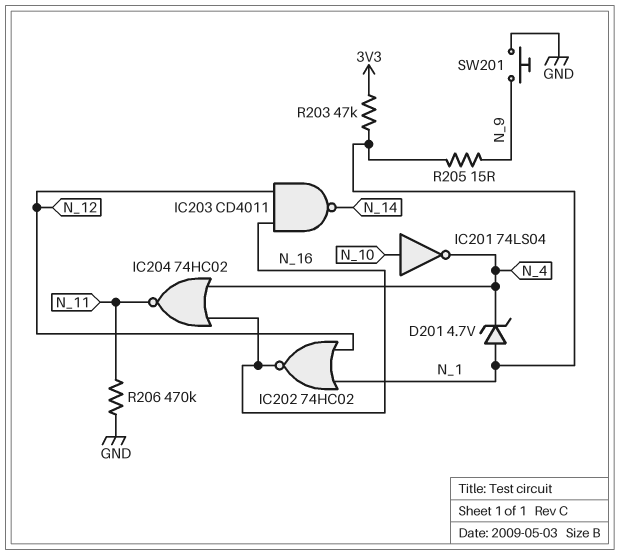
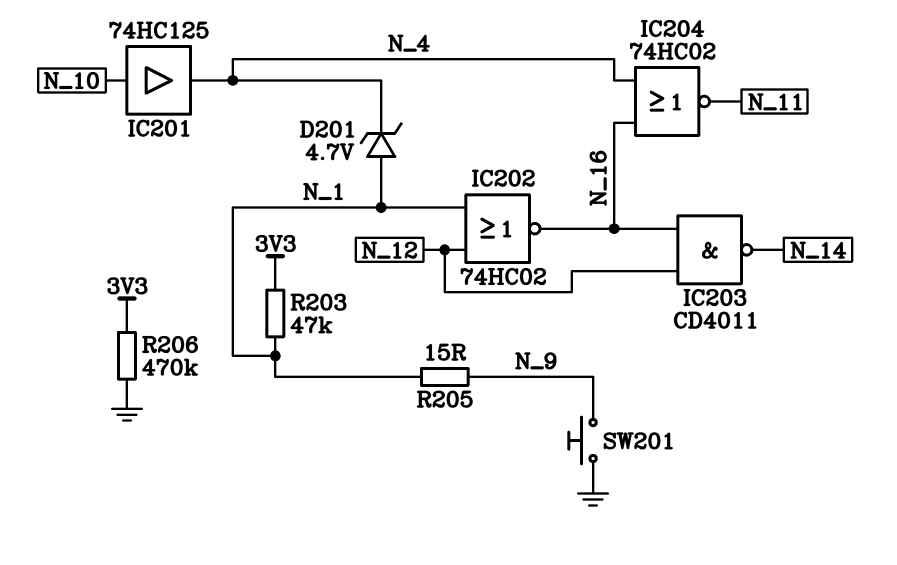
IC201: NOT 74LS04 (in N_10, out N_4) -> buffer 74HC125 (in N_10, out N_4)
R206: 470k (GND, N_11) -> 470k (3V3, GND)

